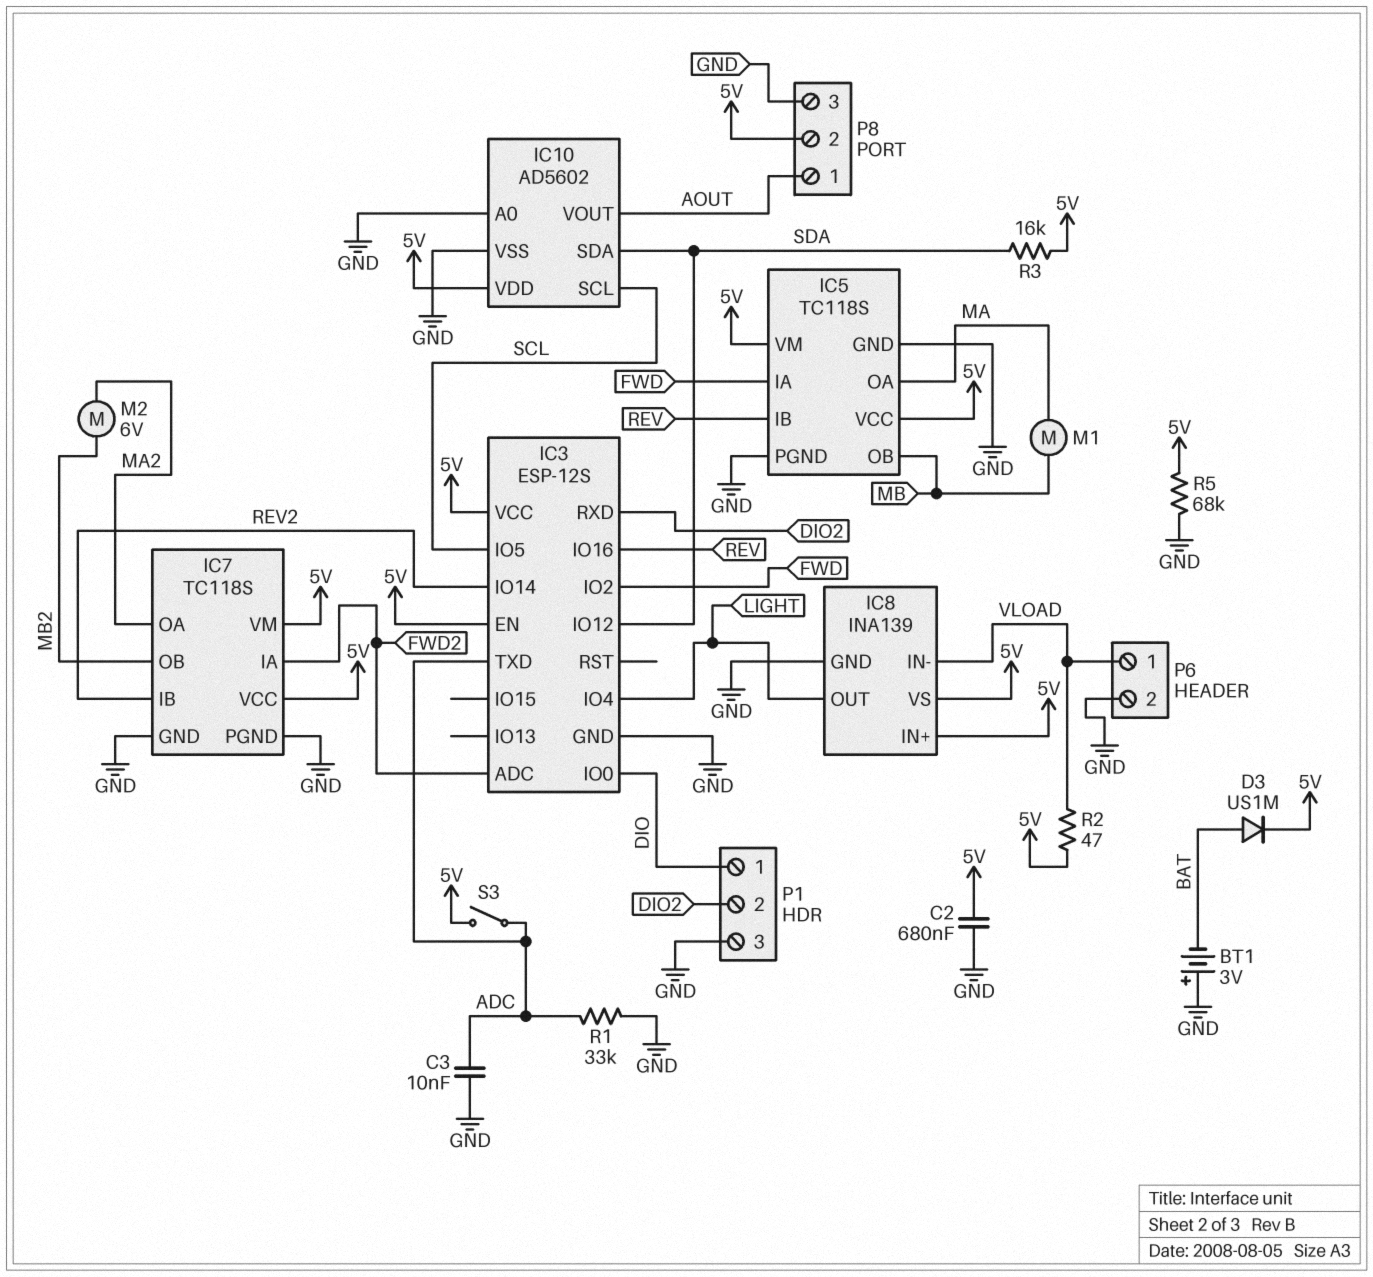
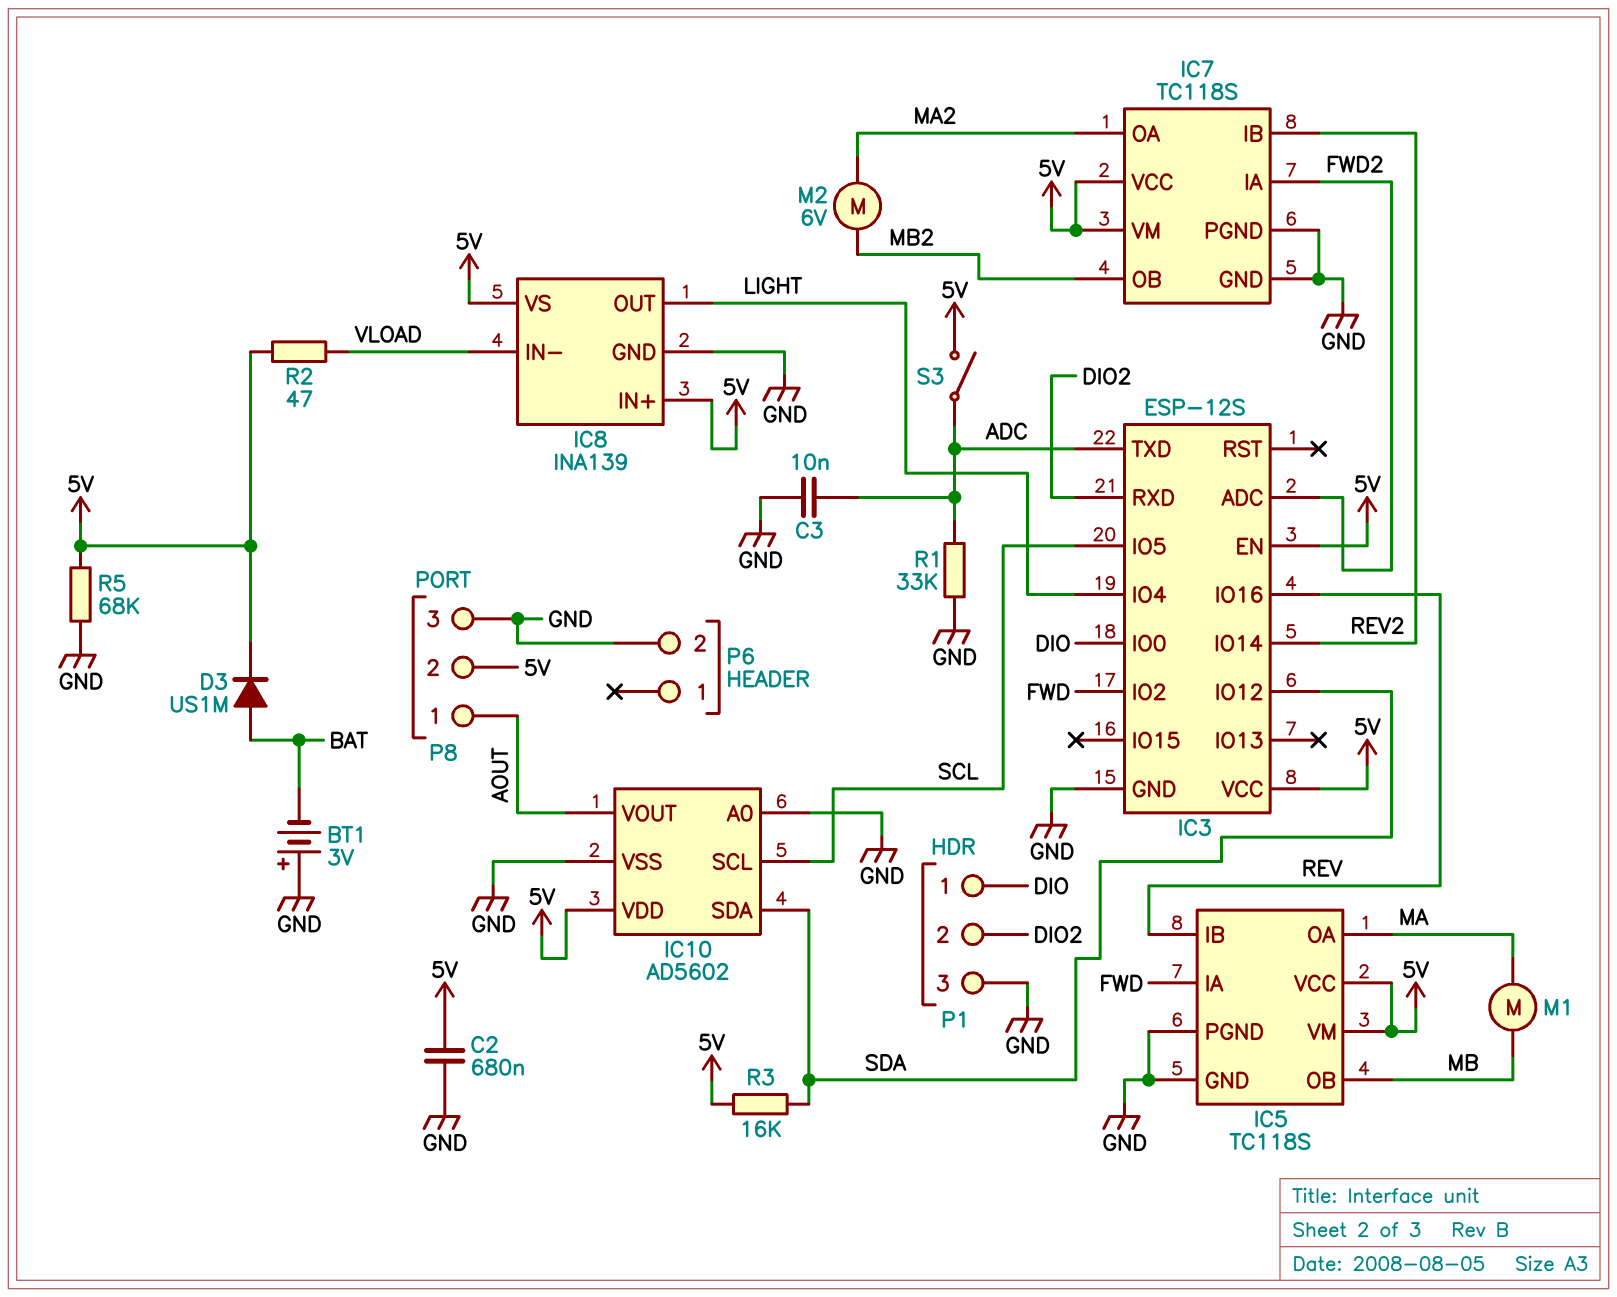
P6 pin 1: VLOAD -> none

